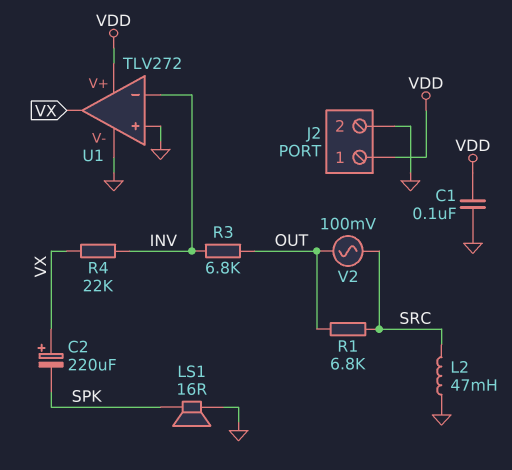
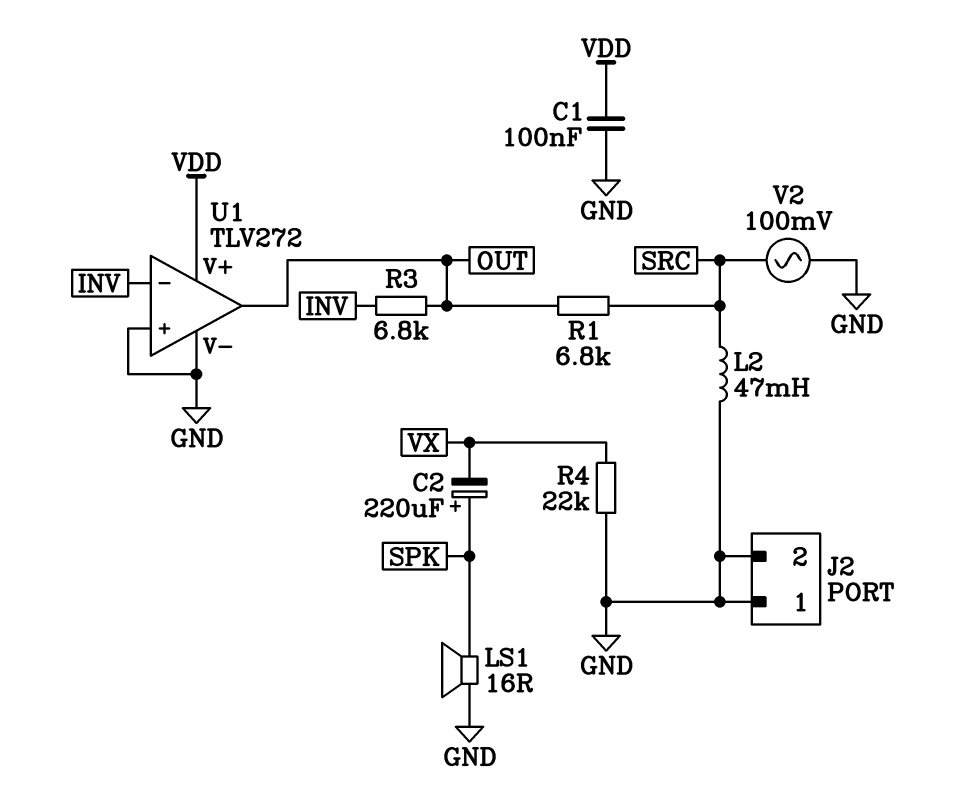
C2: 220uF (plus VX, minus SPK) -> 220uF (plus SPK, minus VX)
J2 pin 1: VDD -> GND
R4: 22k (INV, VX) -> 22k (GND, VX)
U1 pin out: VX -> OUT
V2: AC 100mV (OUT, SRC) -> AC 100mV (GND, SRC)

